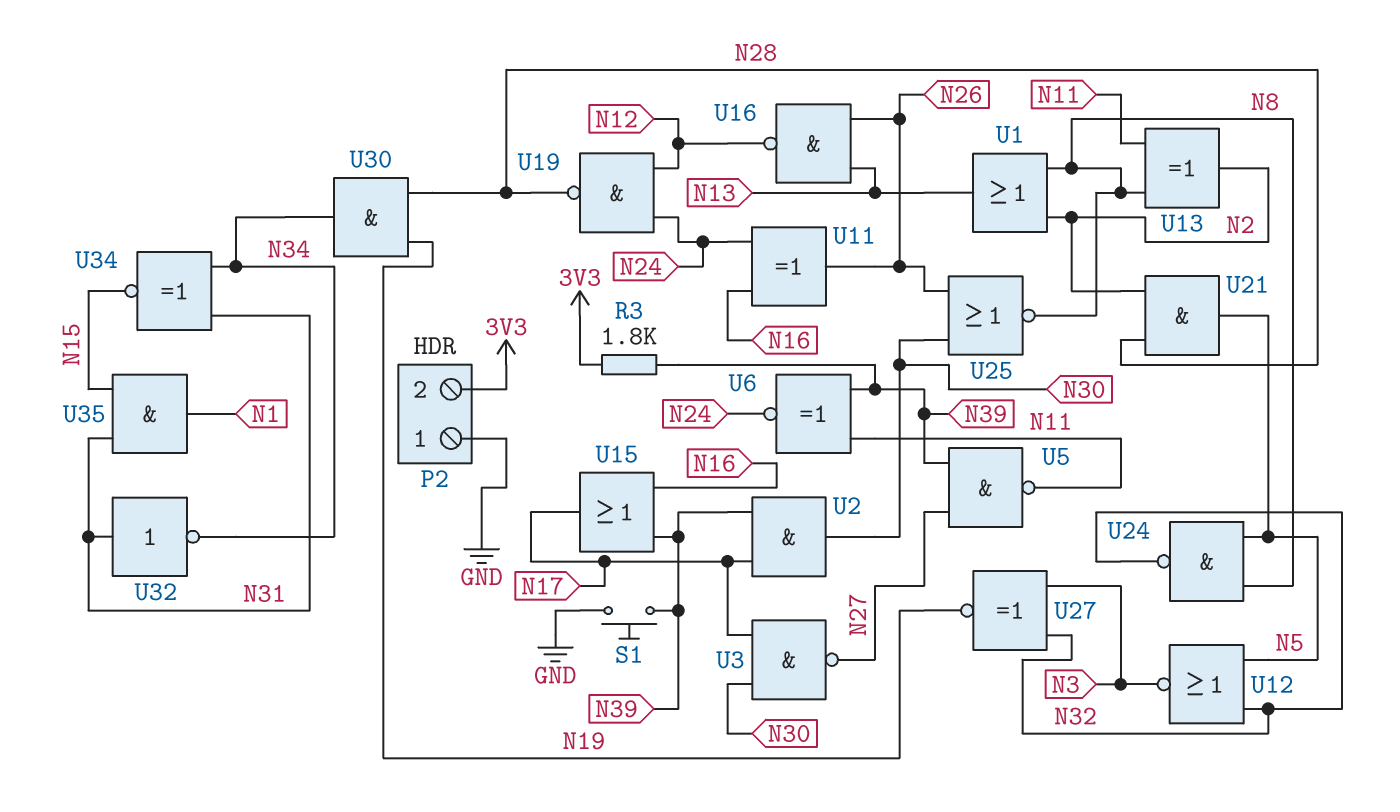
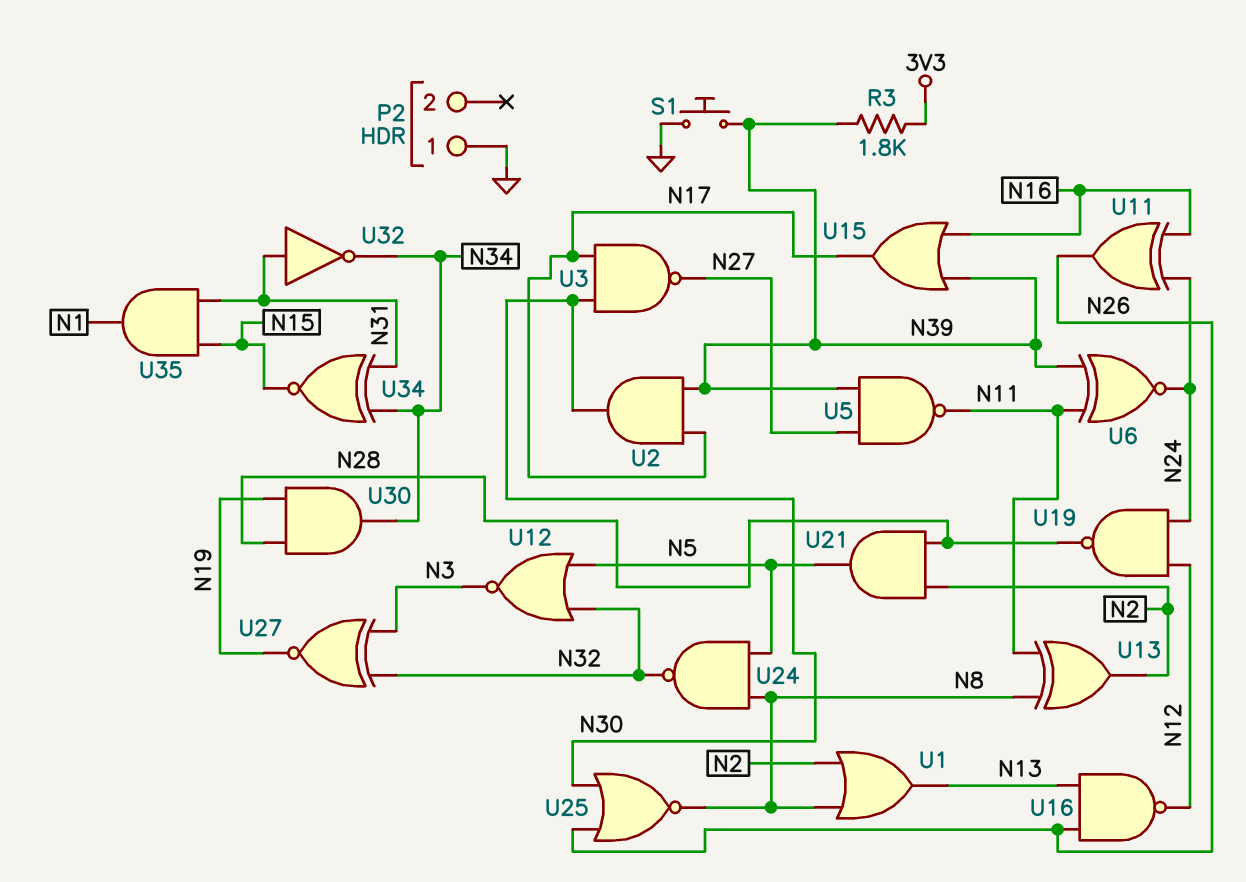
P2 pin 2: 3V3 -> none

